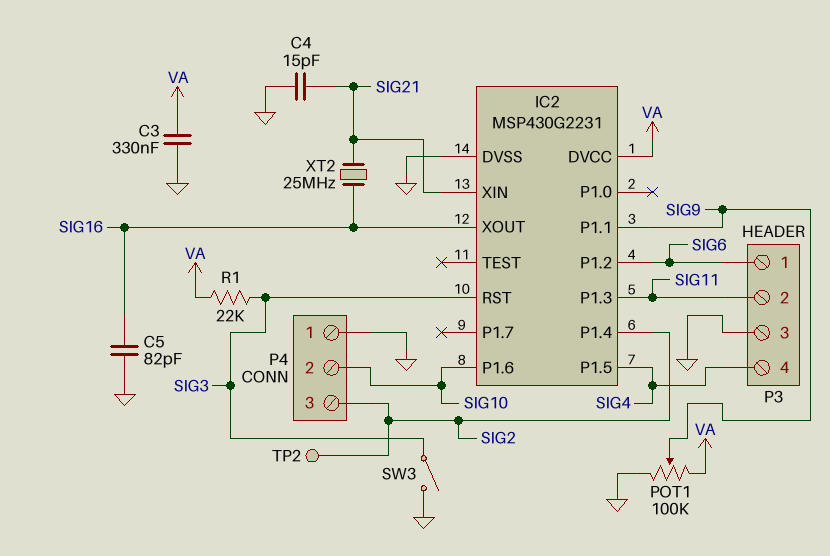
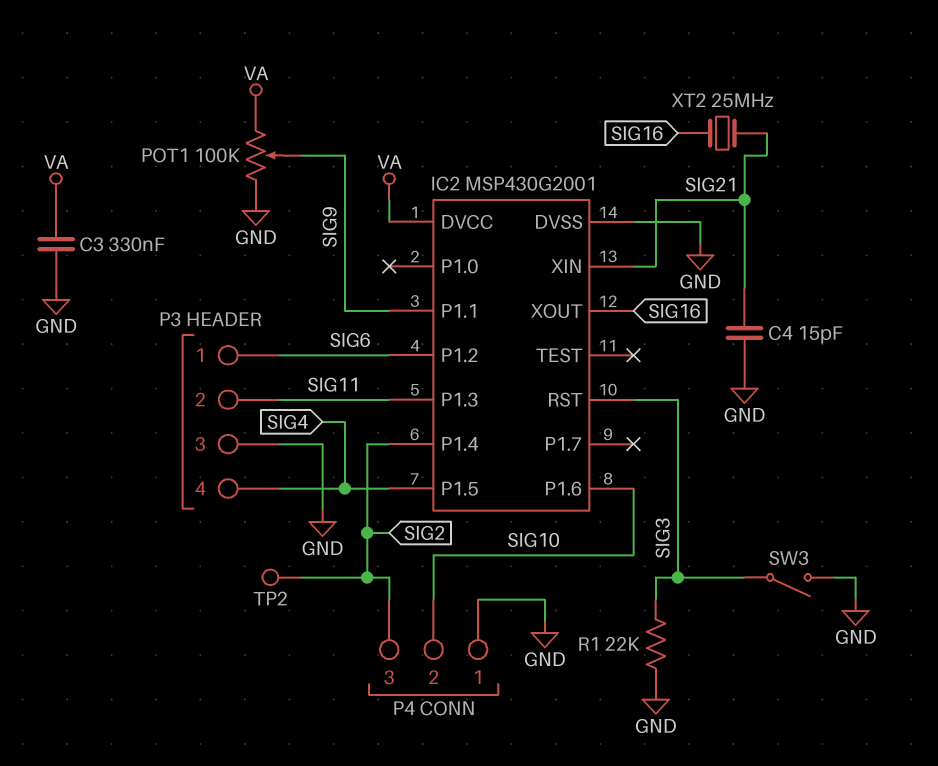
C5: 82pF (GND, SIG16) -> none
IC2: MSP430G2231 -> MSP430G2001
R1: 22k (SIG3, VA) -> 22k (GND, SIG3)

